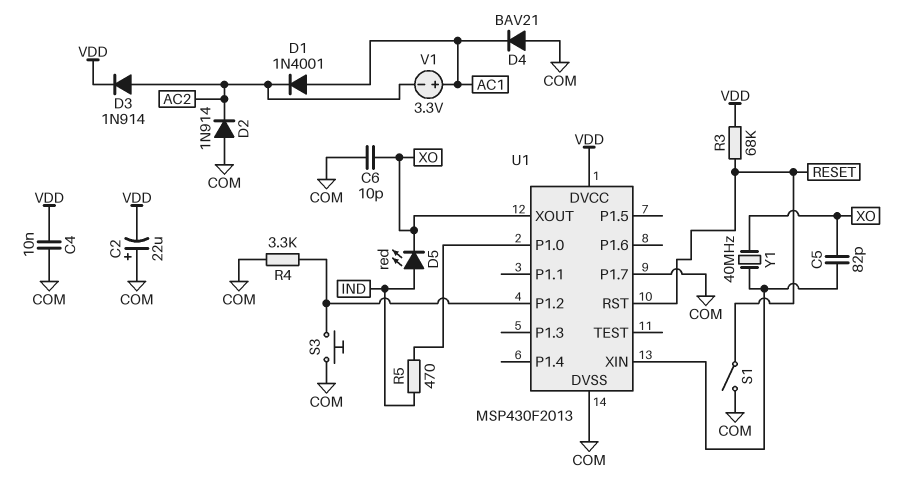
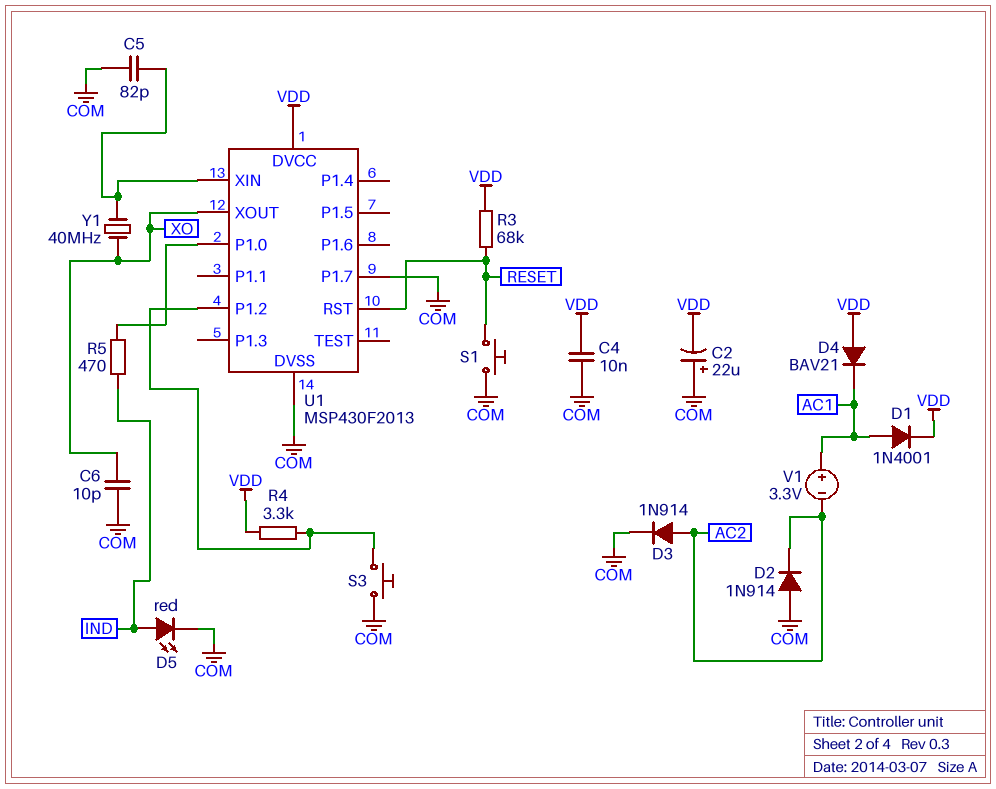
C5: 82pF (U1/XIN, XO) -> 82pF (COM, U1/XIN)
D1: diode 1N4001 (A AC1, K AC2) -> diode 1N4001 (A AC1, K VDD)
D3: diode 1N914 (A AC2, K VDD) -> diode 1N914 (A AC2, K COM)
D4: diode BAV21 (A COM, K AC1) -> diode BAV21 (A VDD, K AC1)
D5: LED red (A IND, K XO) -> LED red (A IND, K COM)
R4: 3.3k (COM, U1/P1.2) -> 3.3k (U1/P1.2, VDD)
S1: switch (COM, RESET) -> button (COM, RESET)

